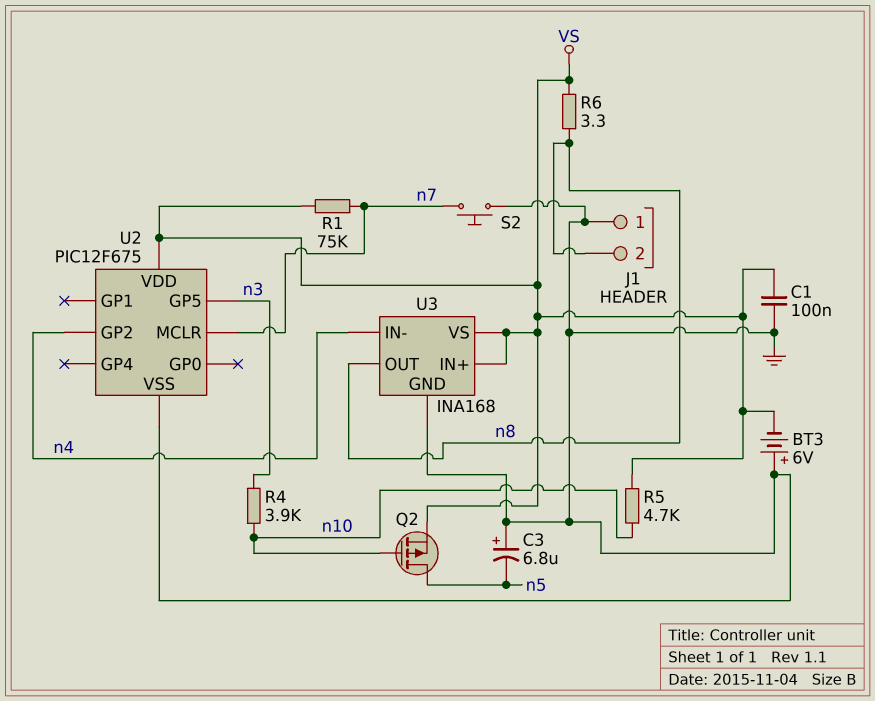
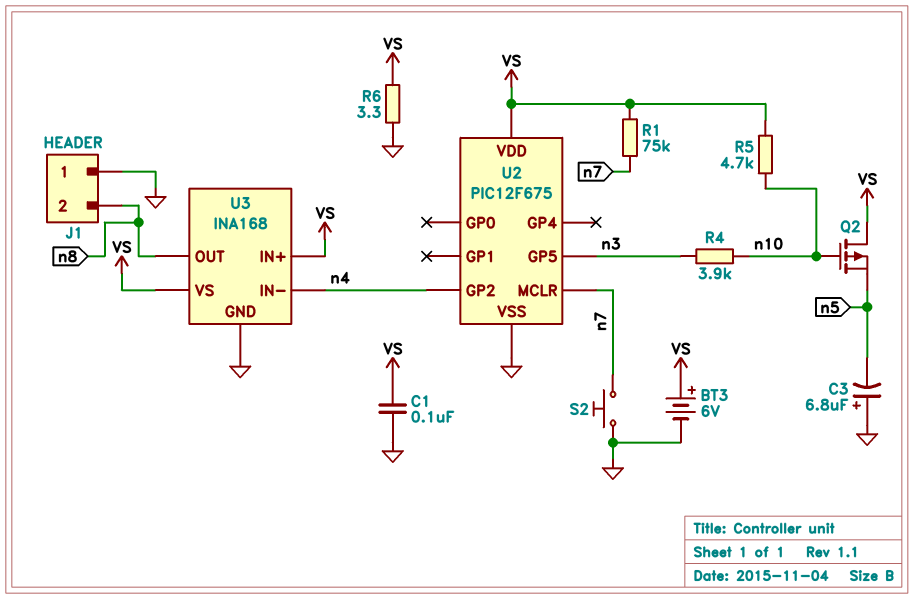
BT3: 6V (plus GND, minus VS) -> 6V (plus VS, minus GND)
Q2: PMOS (G n10, D n5, S VS) -> PMOS (G n10, D VS, S n5)
R6: 3.3 (VS, n8) -> 3.3 (GND, VS)

